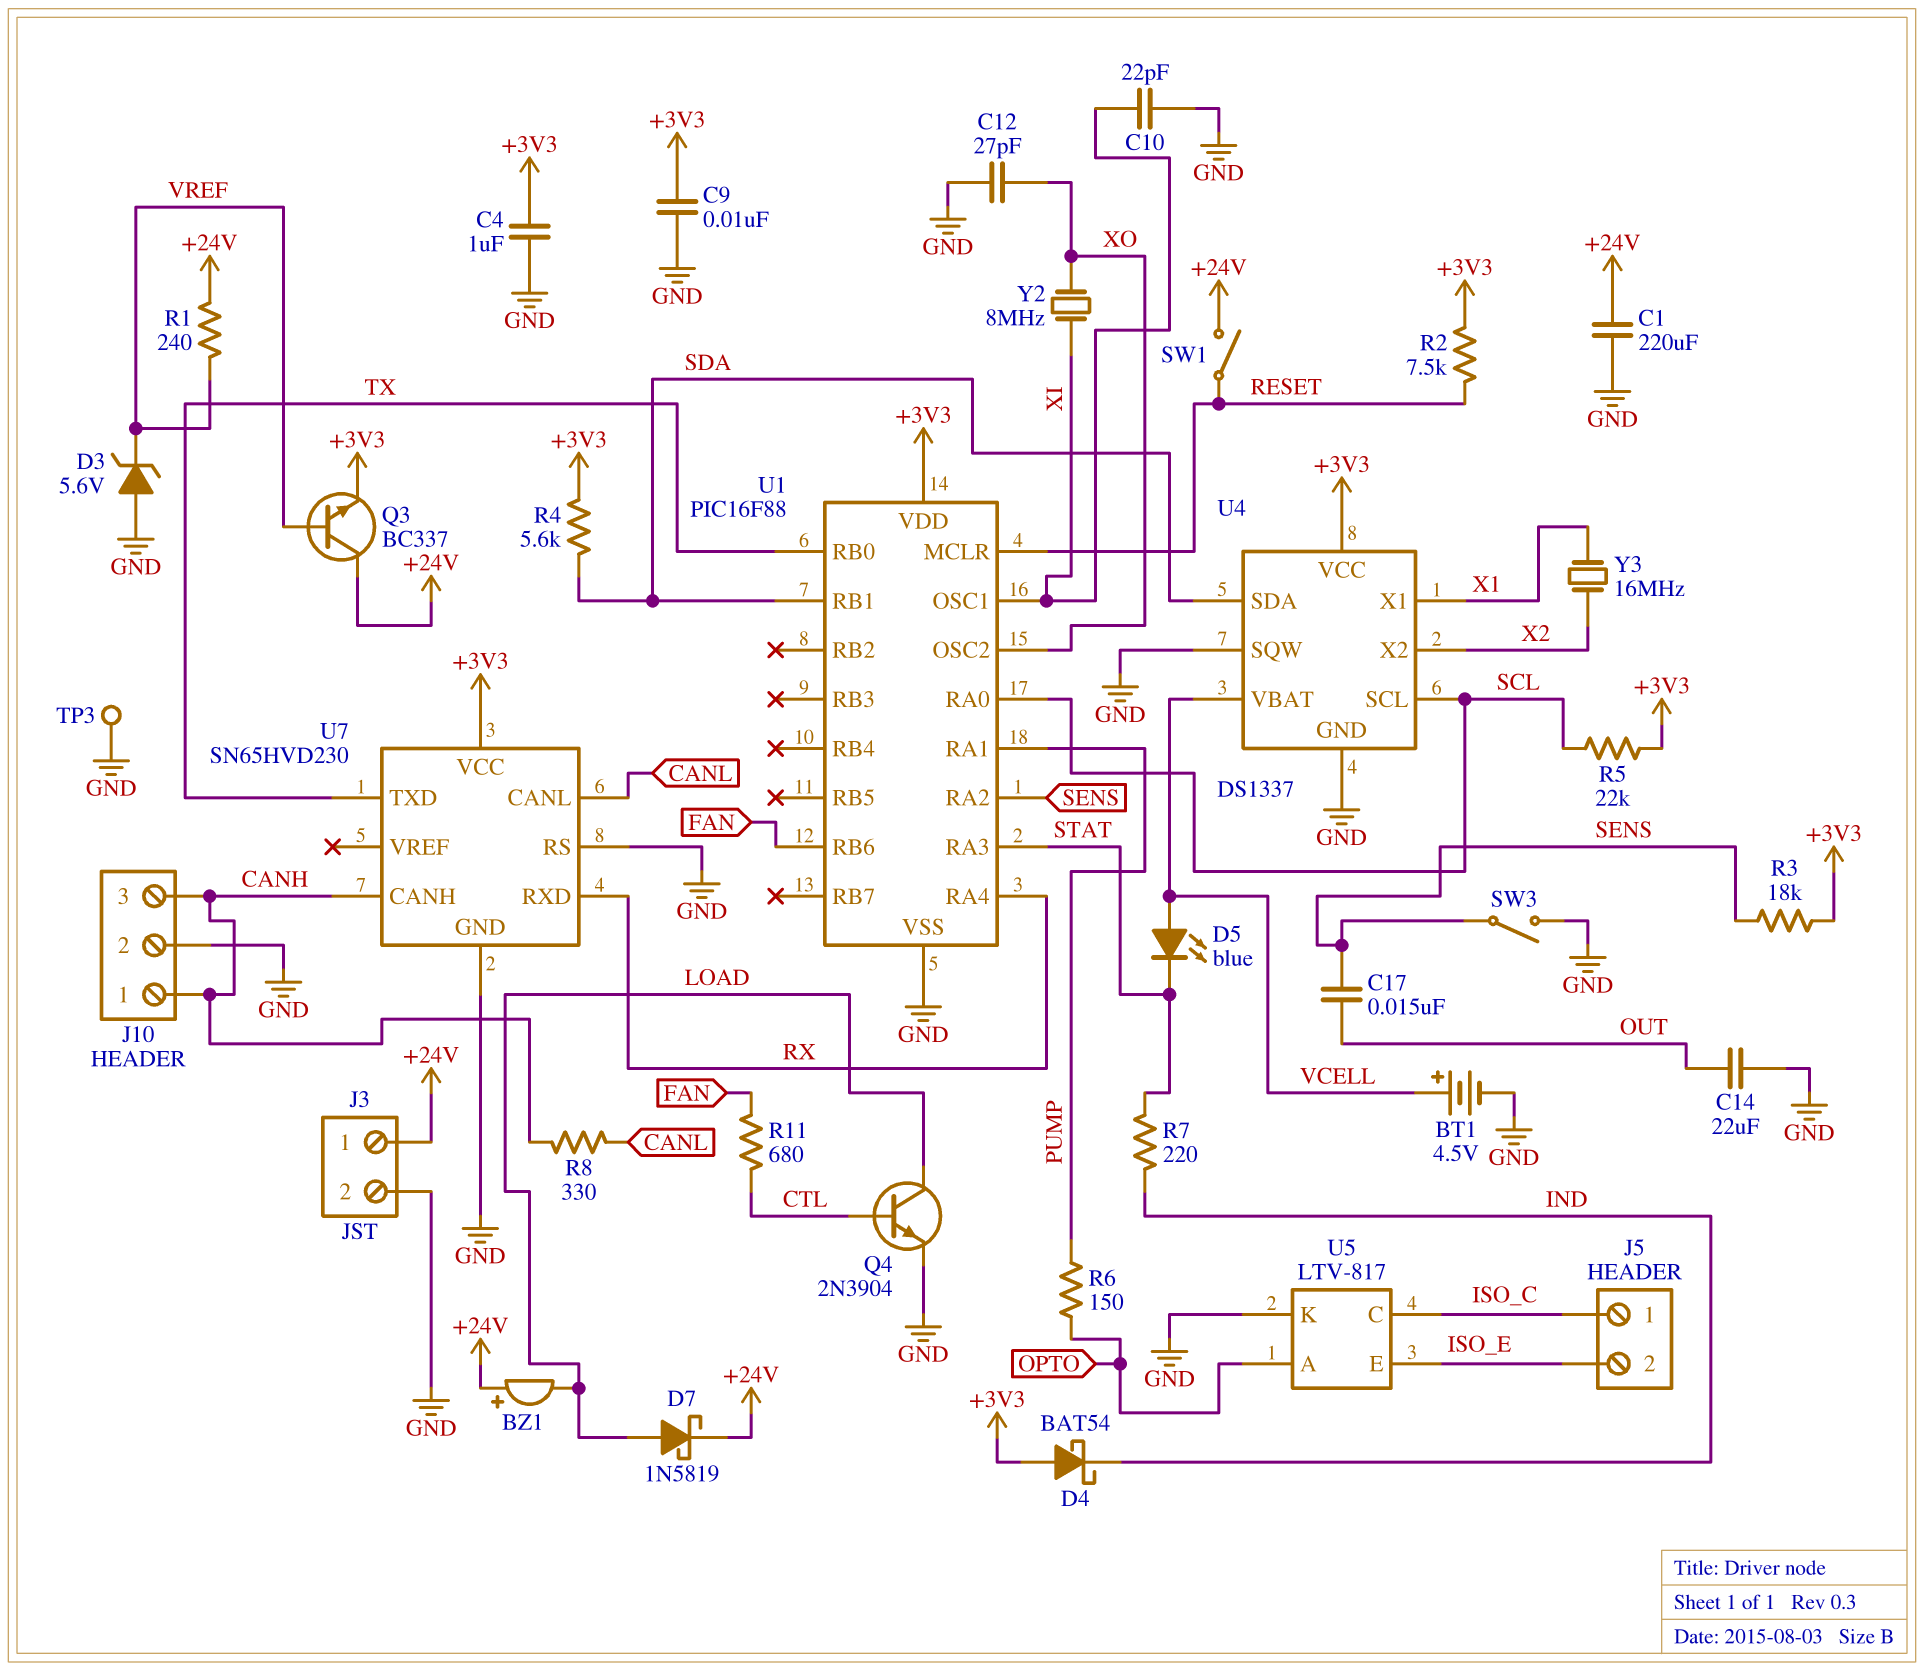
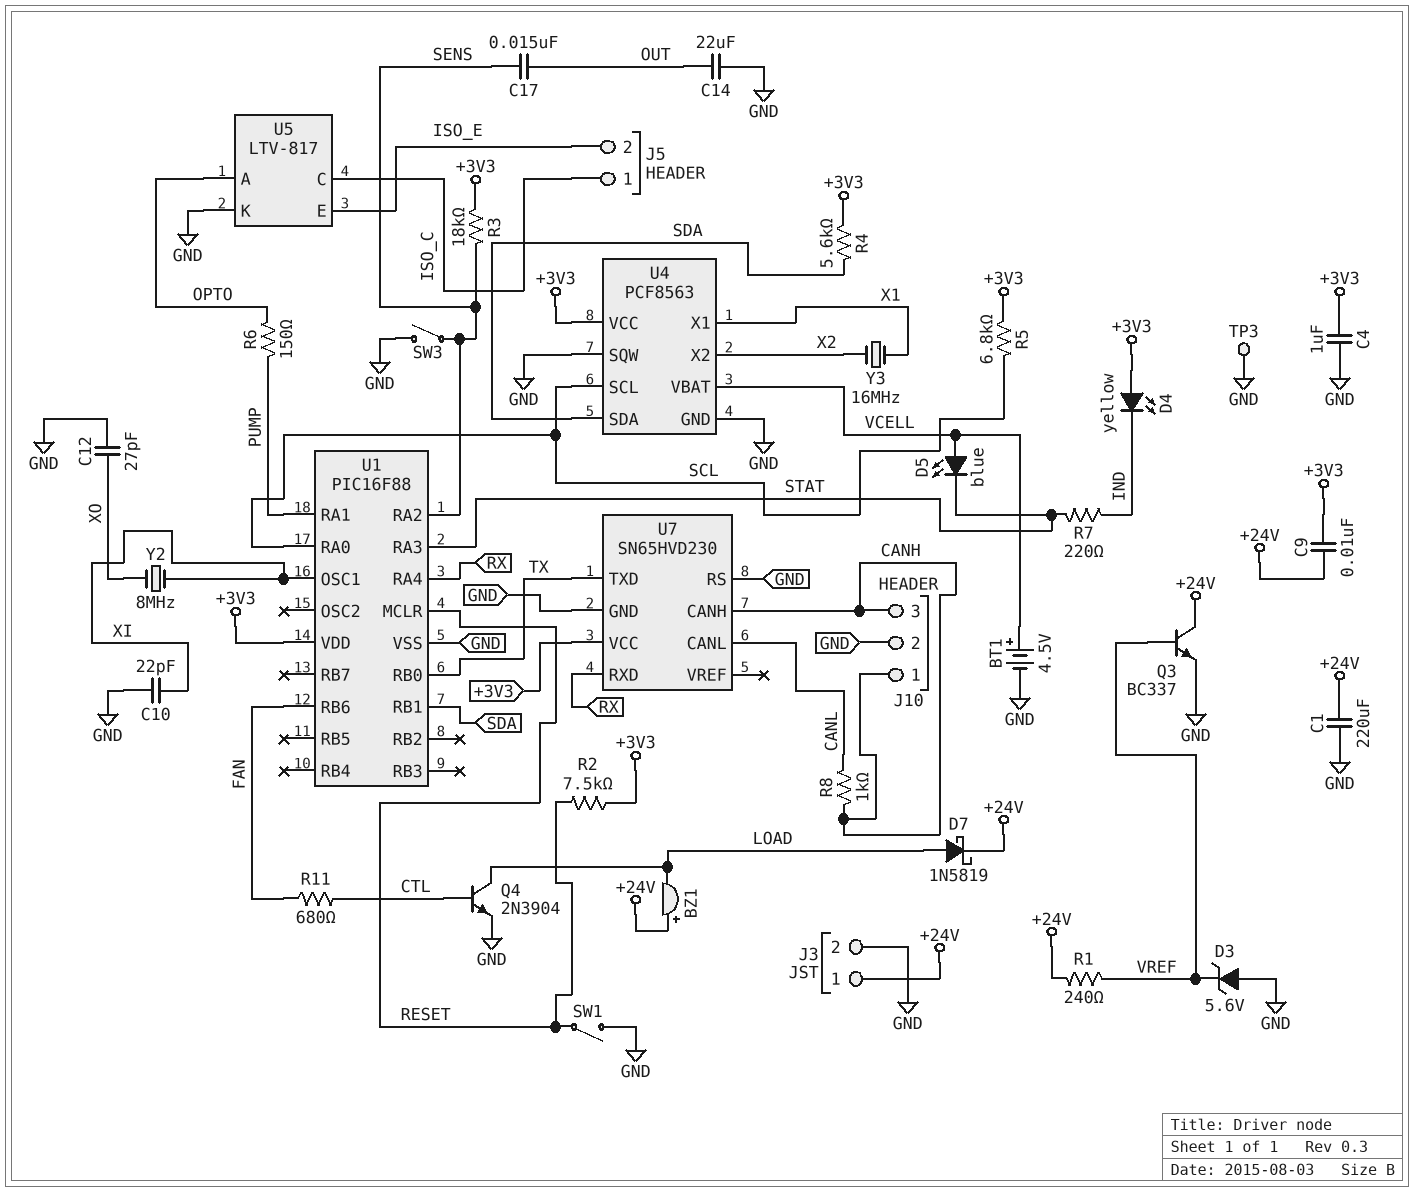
C9: 10nF (+3V3, GND) -> 10nF (+3V3, +24V)
D4: schottky BAT54 (A +3V3, K IND) -> LED yellow (A +3V3, K IND)
Q3: NPN BC337 (B VREF, C +24V, E +3V3) -> NPN BC337 (B VREF, C +24V, E GND)
R5: 22k (+3V3, SCL) -> 6.8k (+3V3, SCL)
R8: 330 (CANH, CANL) -> 1k (CANH, CANL)
SW1: switch (+24V, RESET) -> switch (GND, RESET)
U1 pin OSC2: XO -> none
U4: DS1337 -> PCF8563

